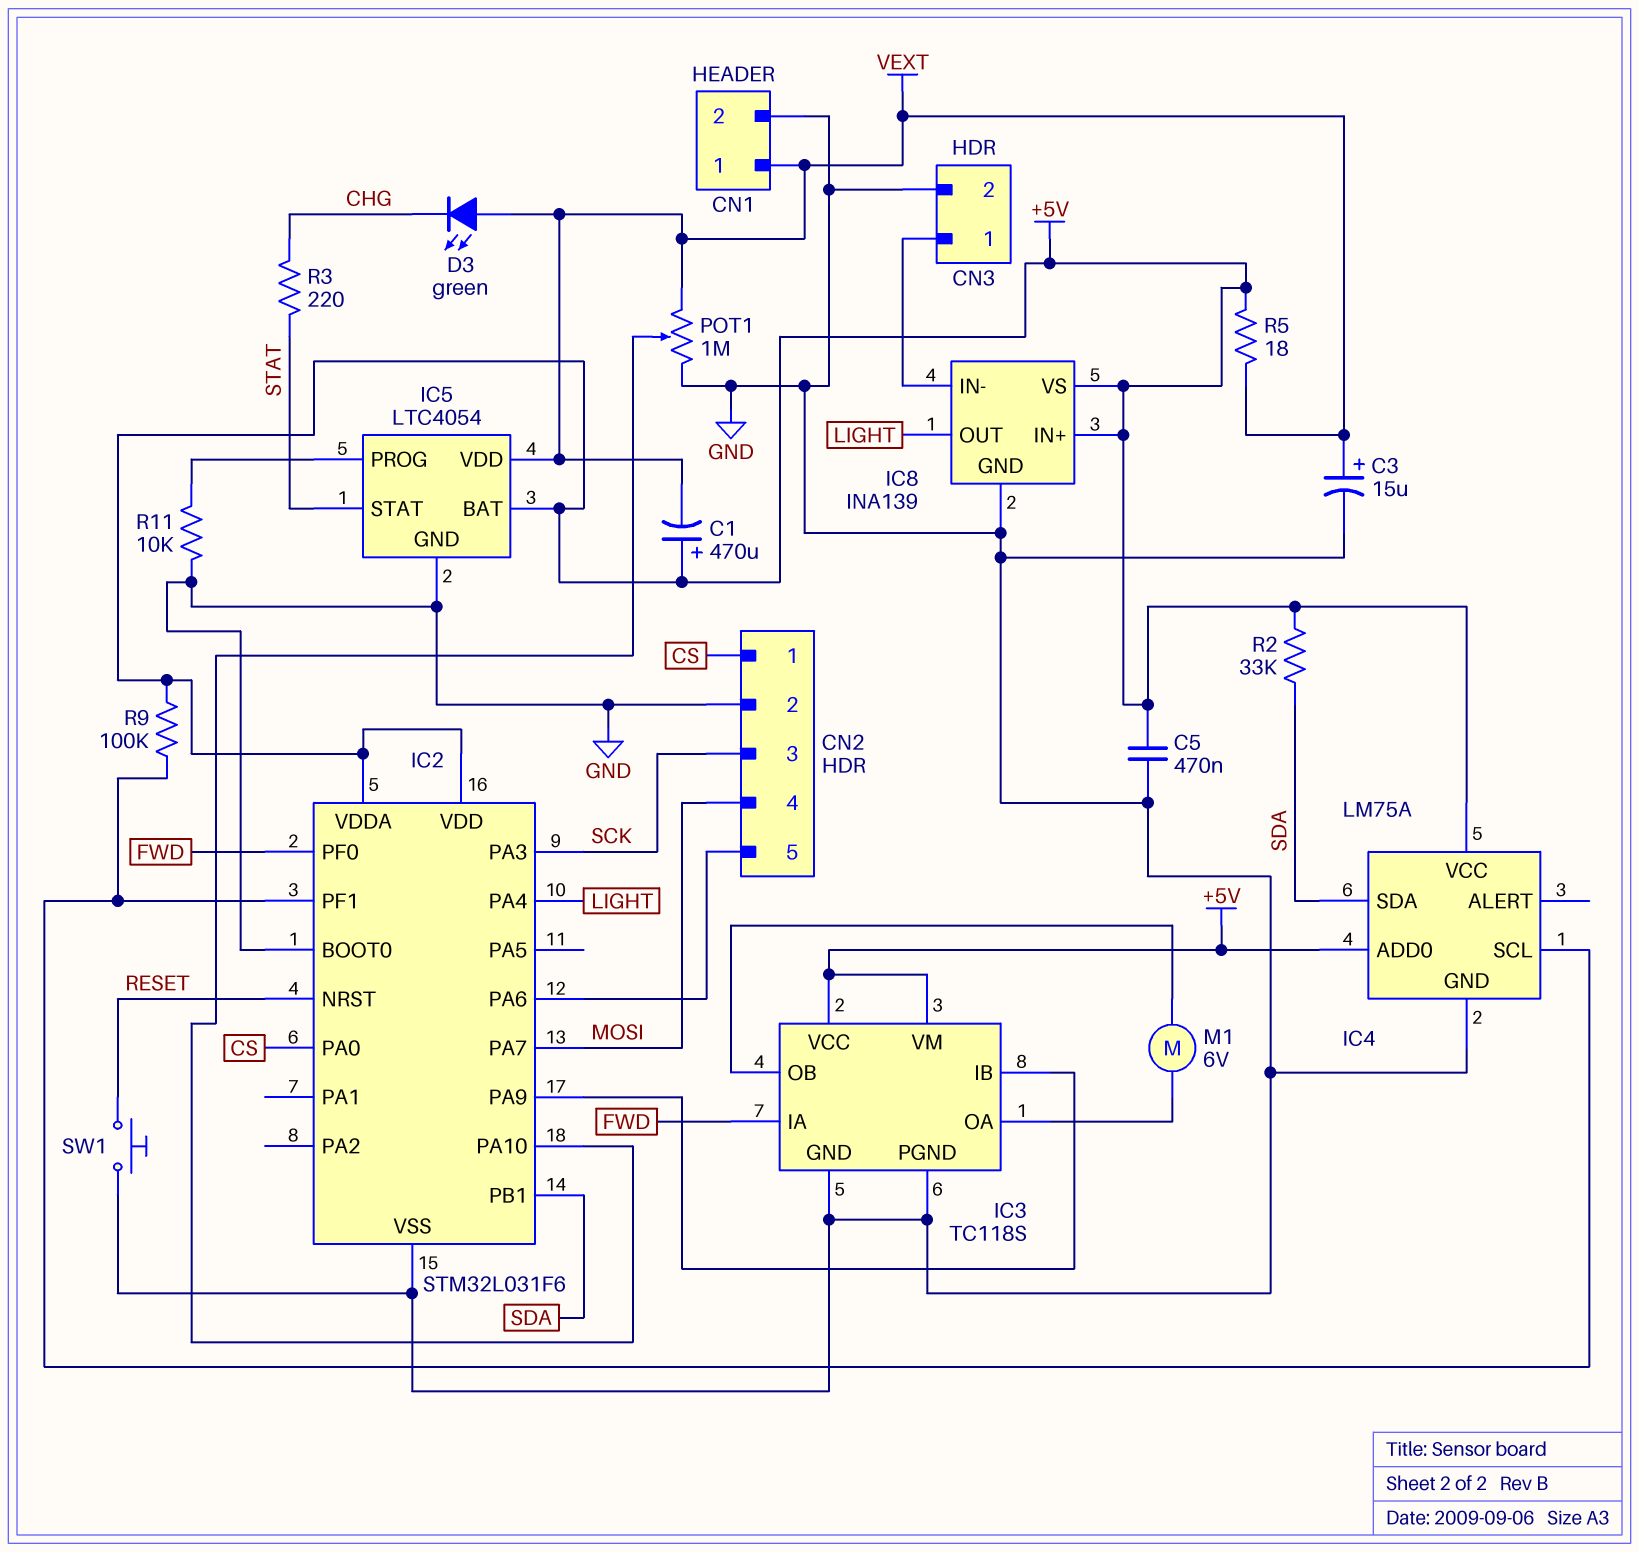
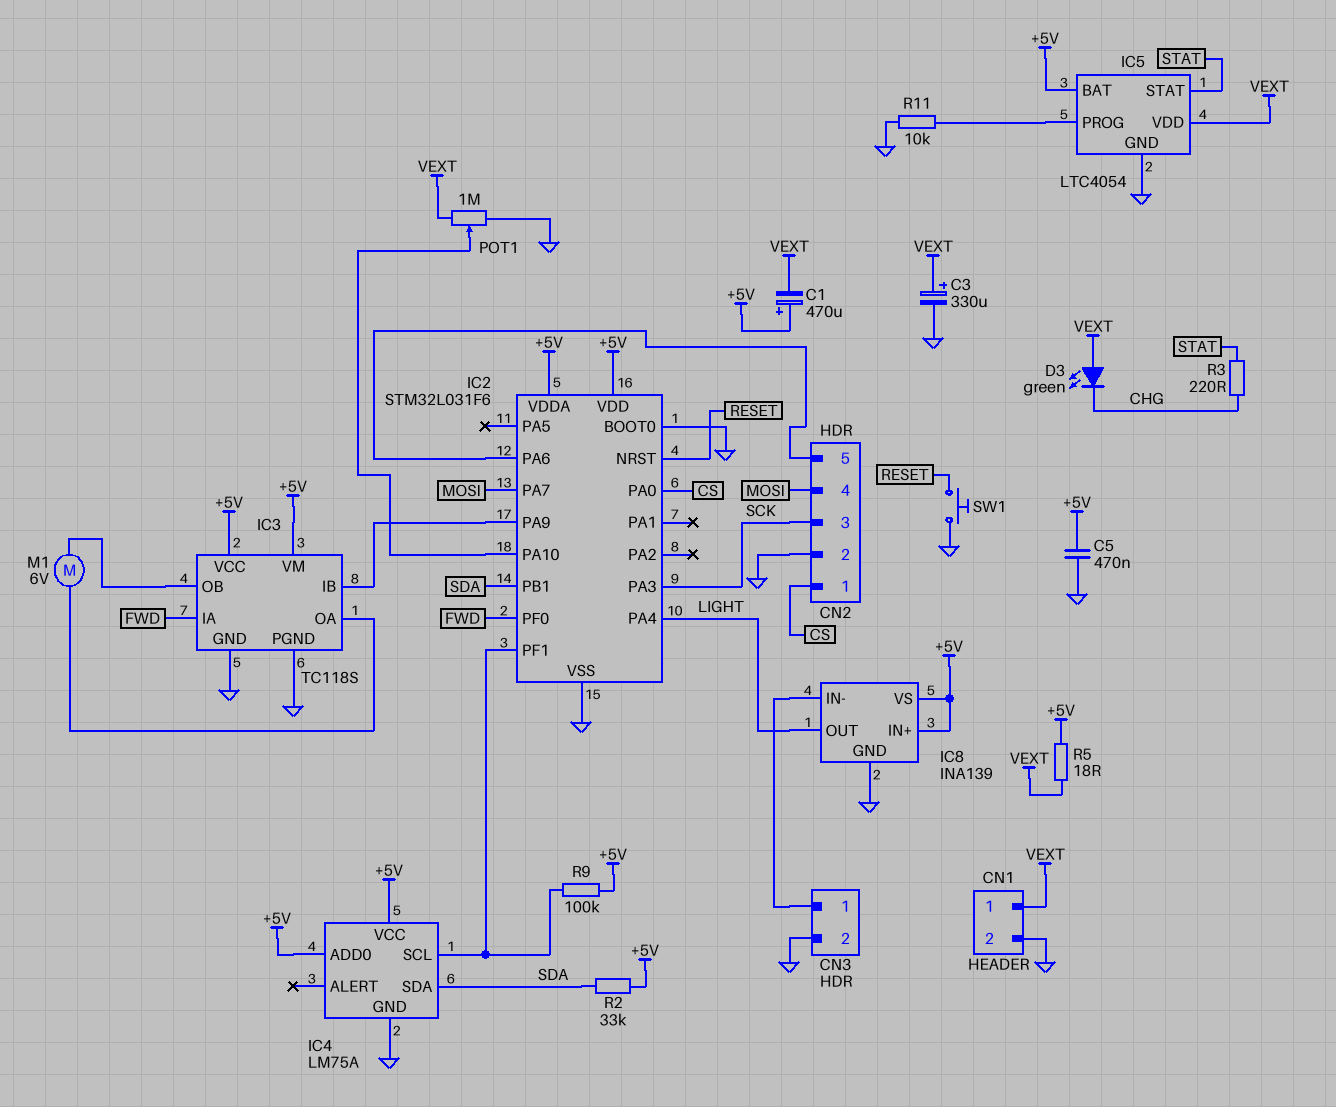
C3: 15uF (plus VEXT, minus GND) -> 330uF (plus VEXT, minus GND)

